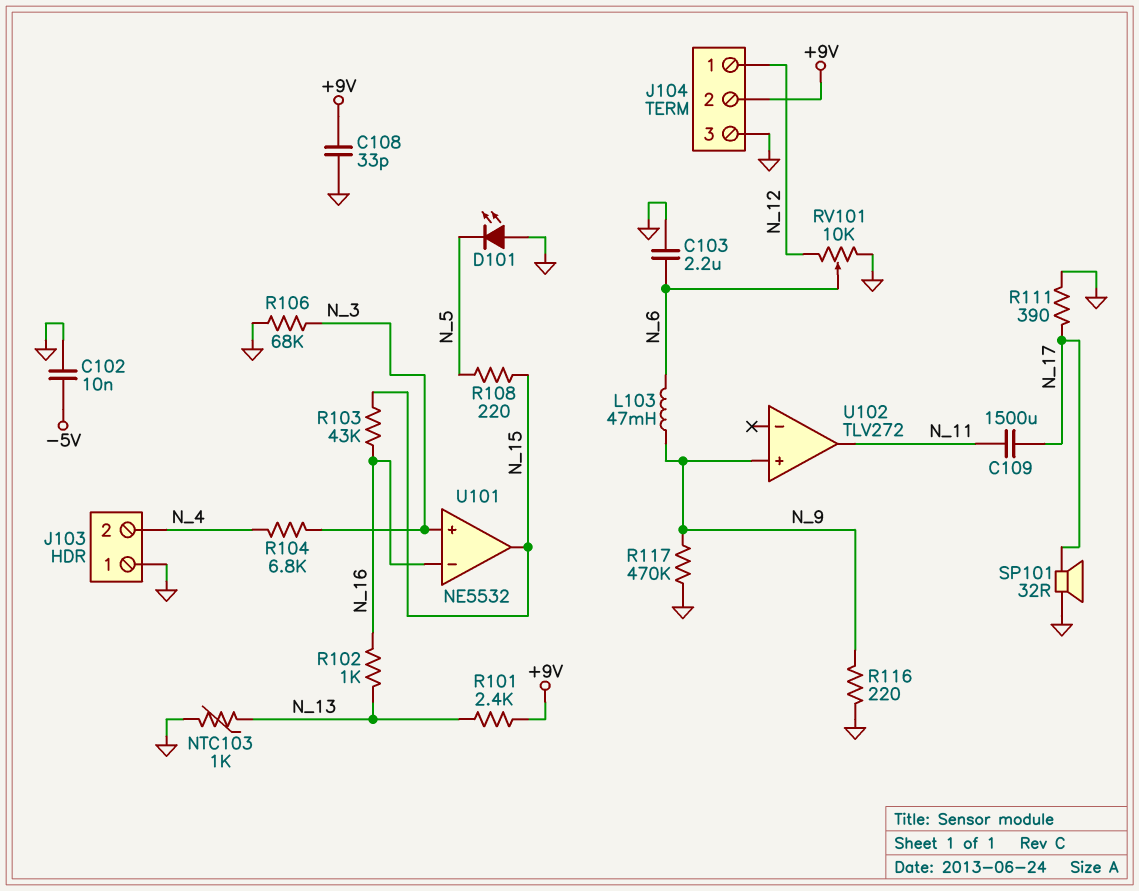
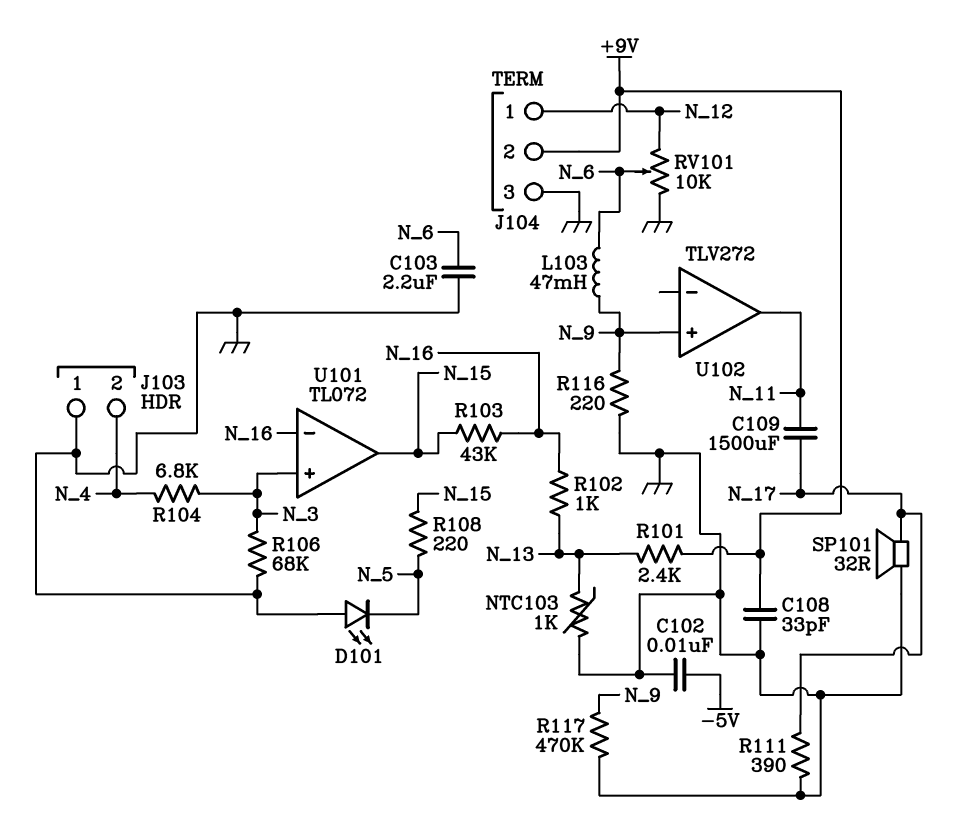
U101: NE5532 -> TL072

